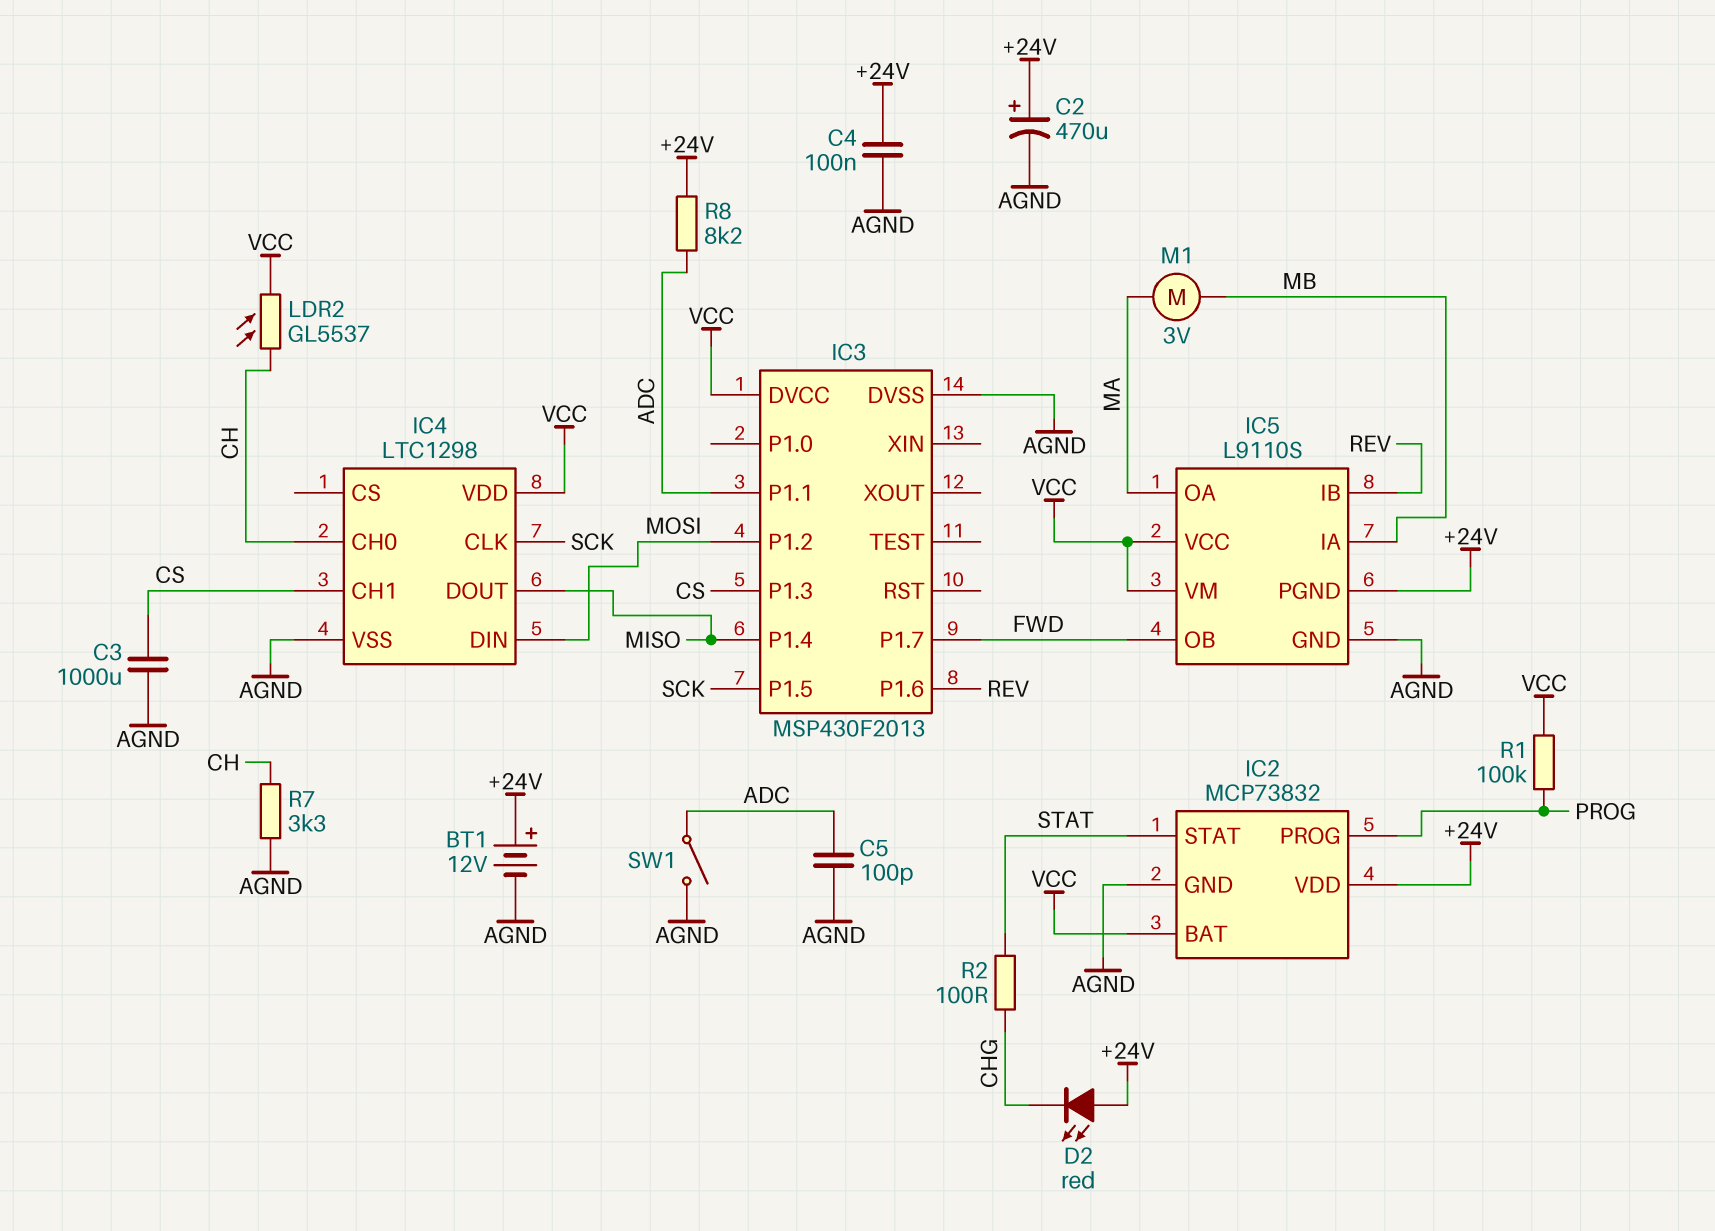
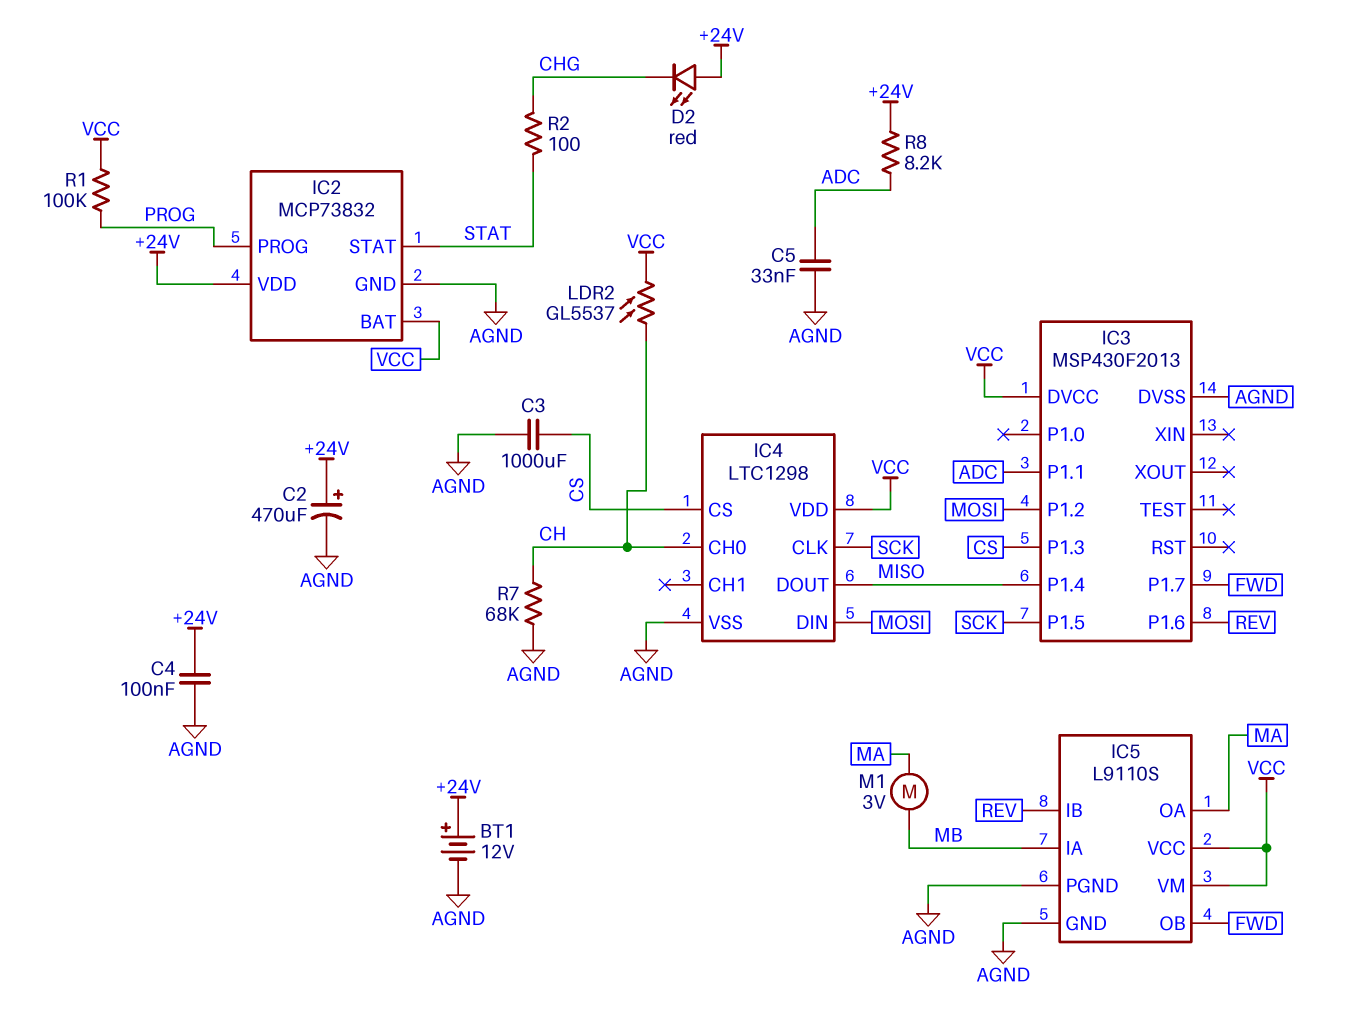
C5: 100pF (ADC, AGND) -> 33nF (ADC, AGND)
IC4 pin CH1: CS -> none
IC4 pin CS: none -> CS
IC5 pin PGND: +24V -> AGND
R7: 3.3k (AGND, CH) -> 68k (AGND, CH)
SW1: switch (ADC, AGND) -> none

